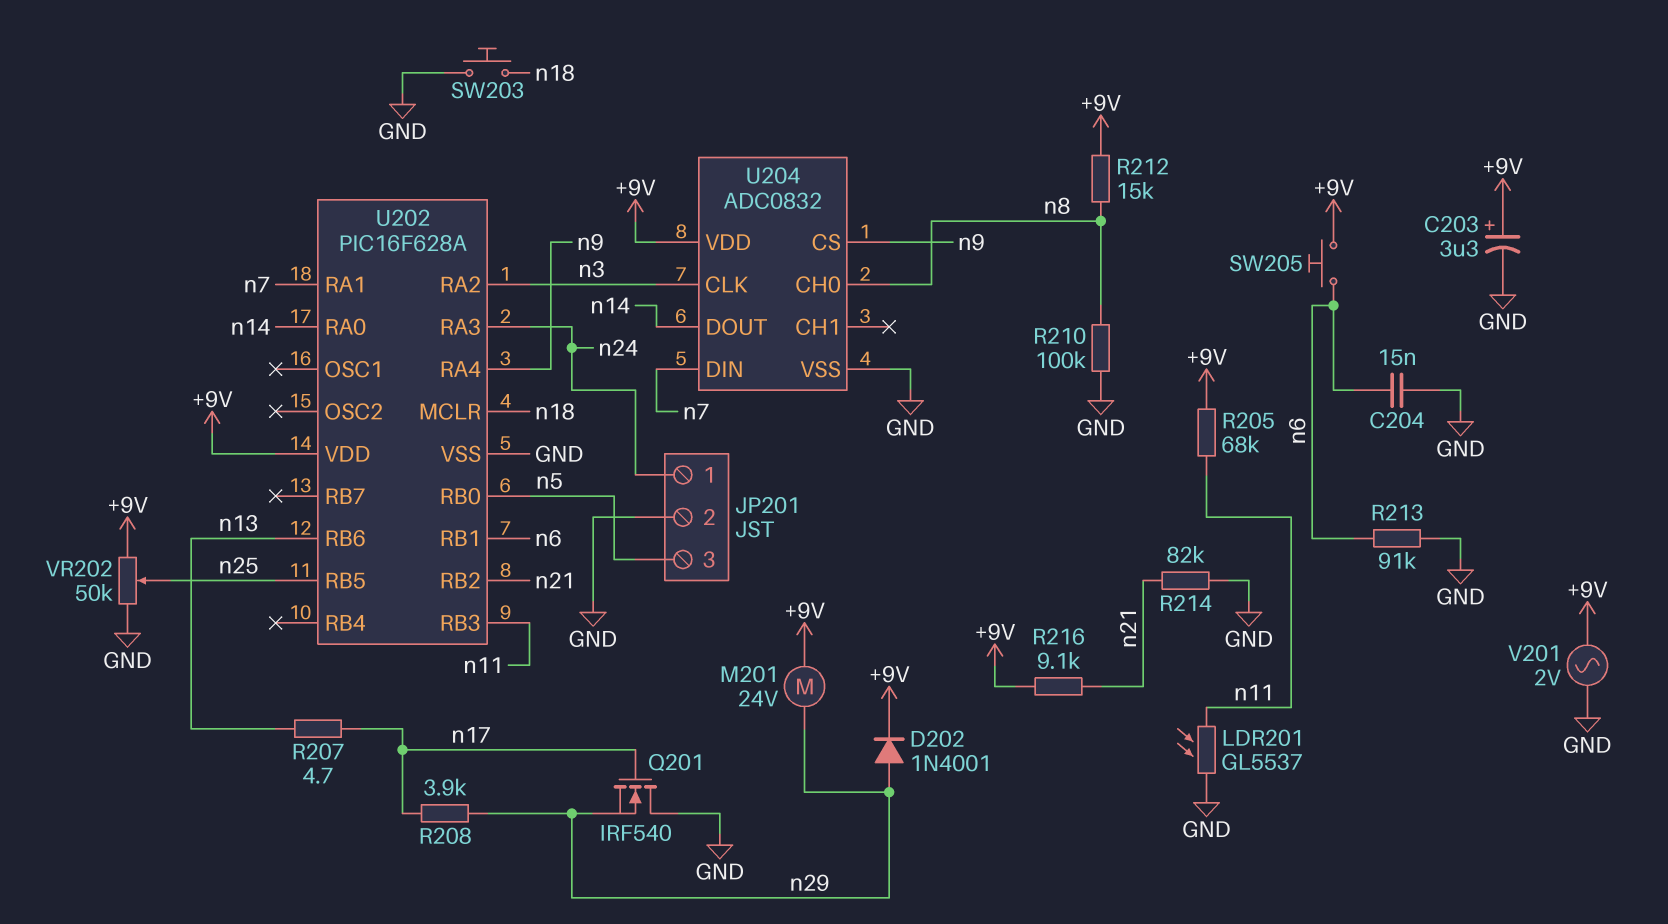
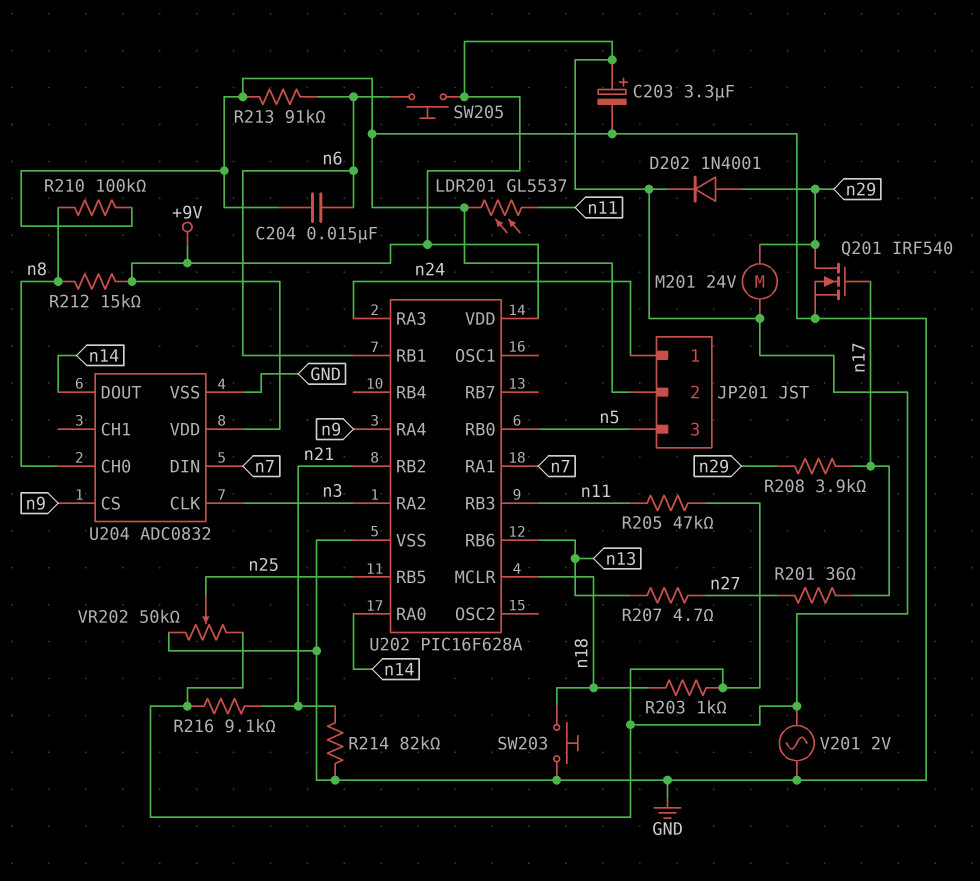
Q201: NMOS IRF540 (G n17, D GND, S n29) -> NMOS IRF540 (G n17, D n29, S GND)
R201: none -> 36 (n17, n27)
R203: none -> 1k (+9V, n18)
R205: 68k (+9V, n11) -> 47k (+9V, n11)
R207: 4.7 (n13, n17) -> 4.7 (n13, n27)

